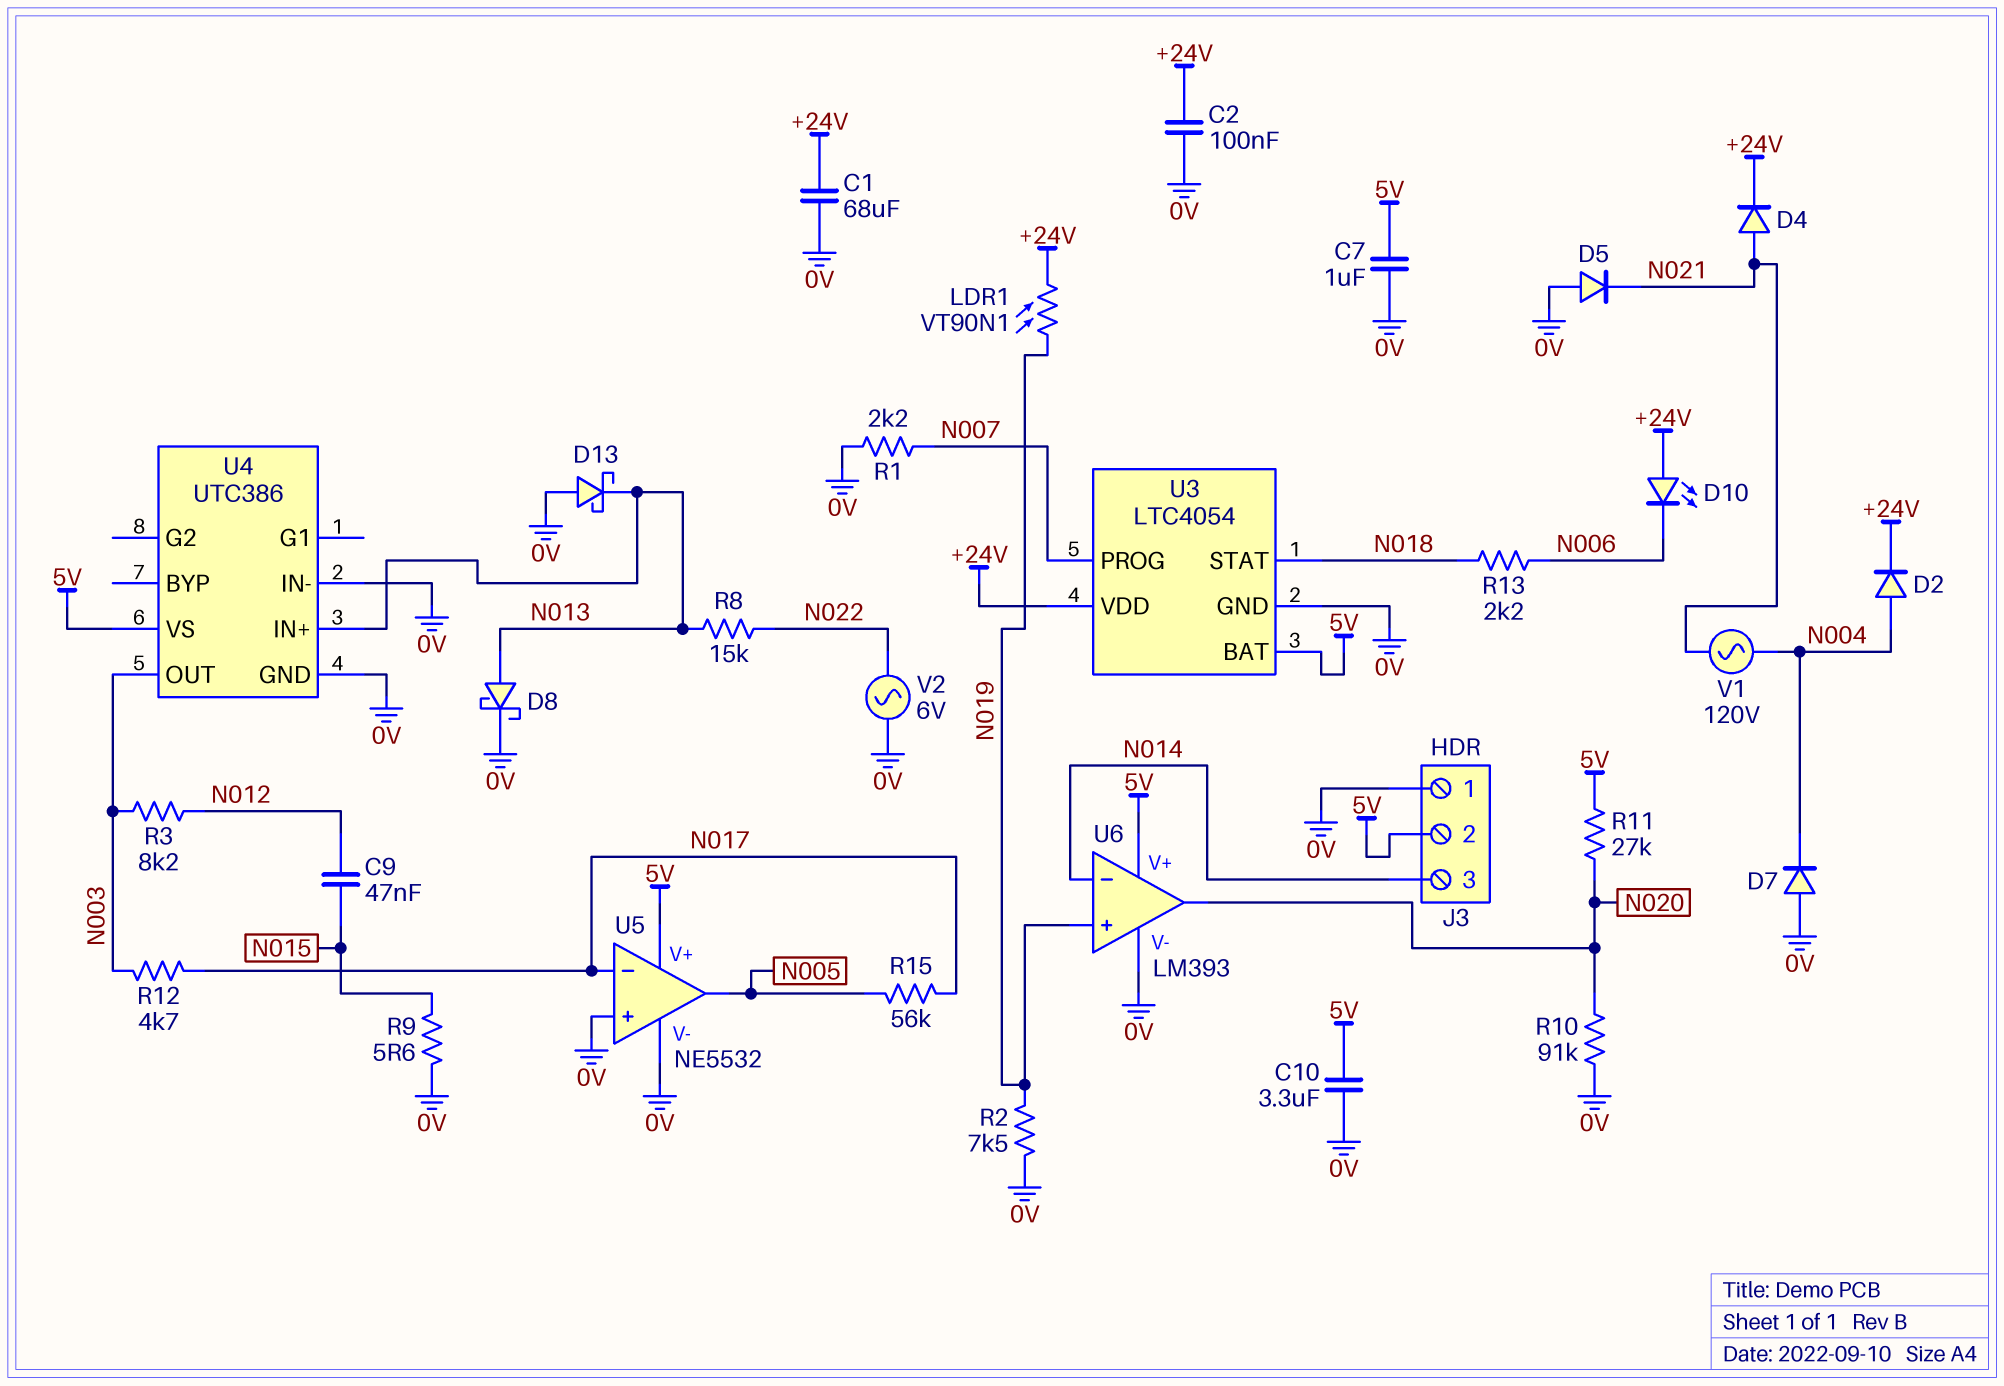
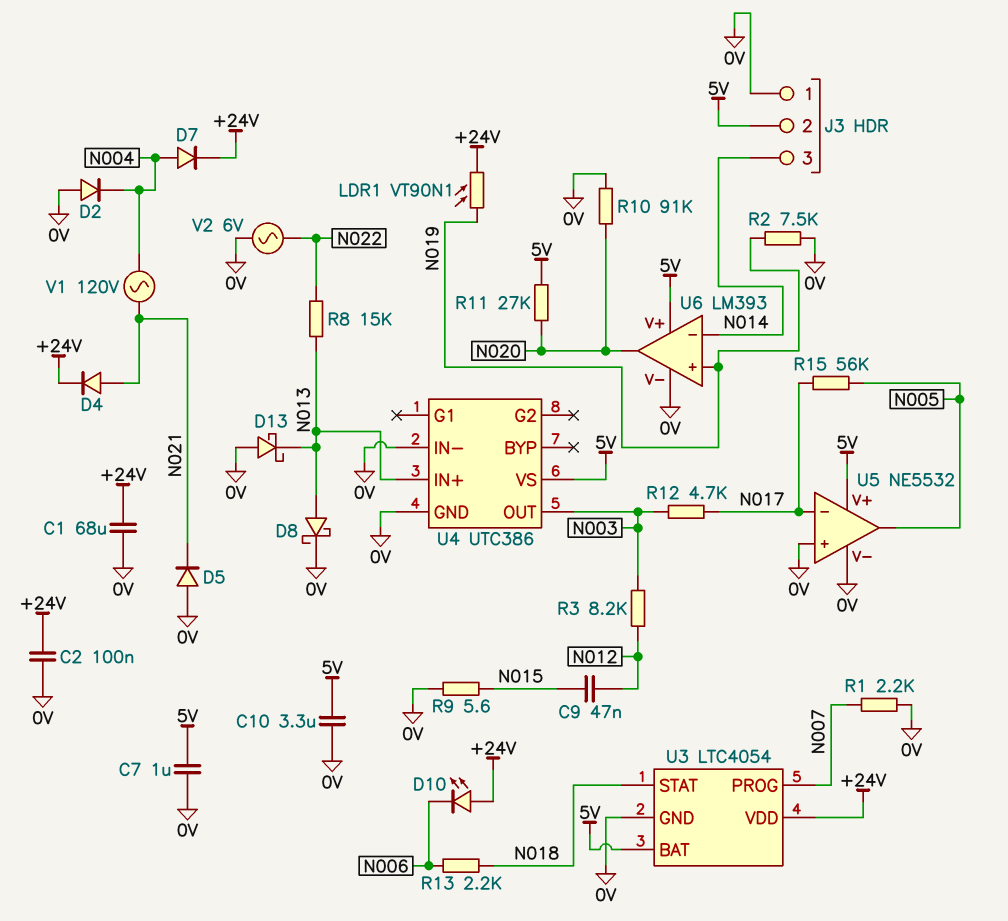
D2: diode (A N004, K +24V) -> diode (A 0V, K N004)
D7: diode (A 0V, K N004) -> diode (A N004, K +24V)

